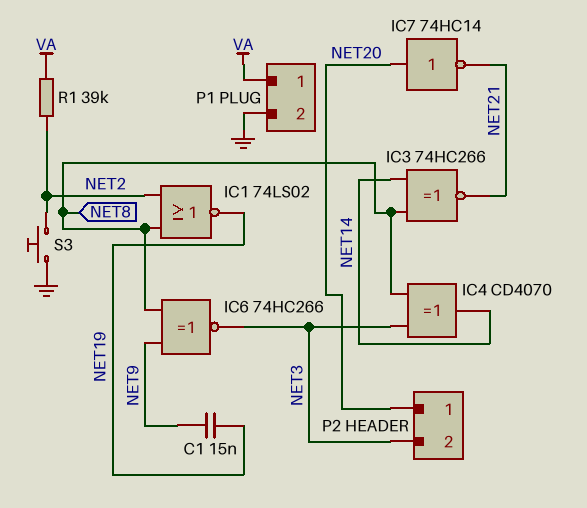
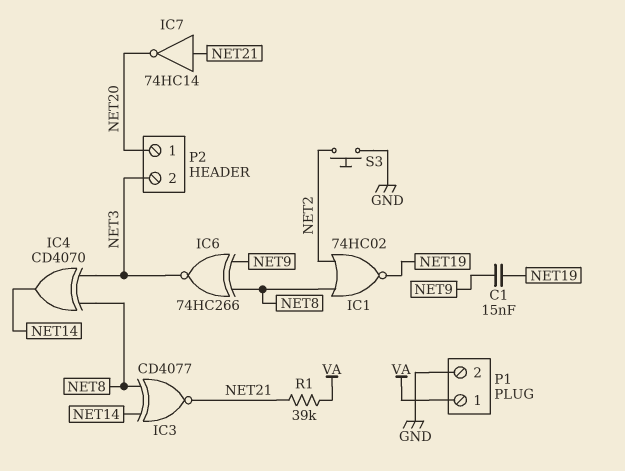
IC1: NOR 74LS02 (in NET2, in NET8, out NET19) -> NOR 74HC02 (in NET2, in NET8, out NET19)
IC3: XNOR 74HC266 (in NET8, in NET14, out NET21) -> XNOR CD4077 (in NET8, in NET14, out NET21)
IC7: NOT 74HC14 (in NET20, out NET21) -> NOT 74HC14 (in NET21, out NET20)
R1: 39k (NET2, VA) -> 39k (NET21, VA)

